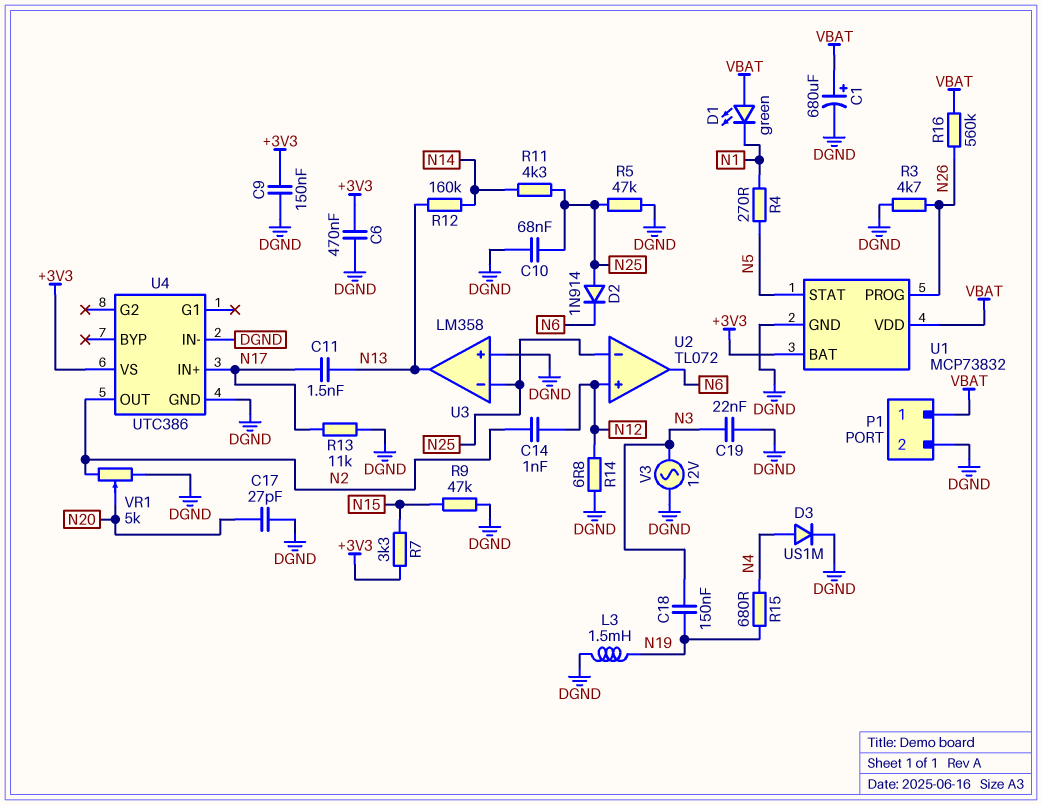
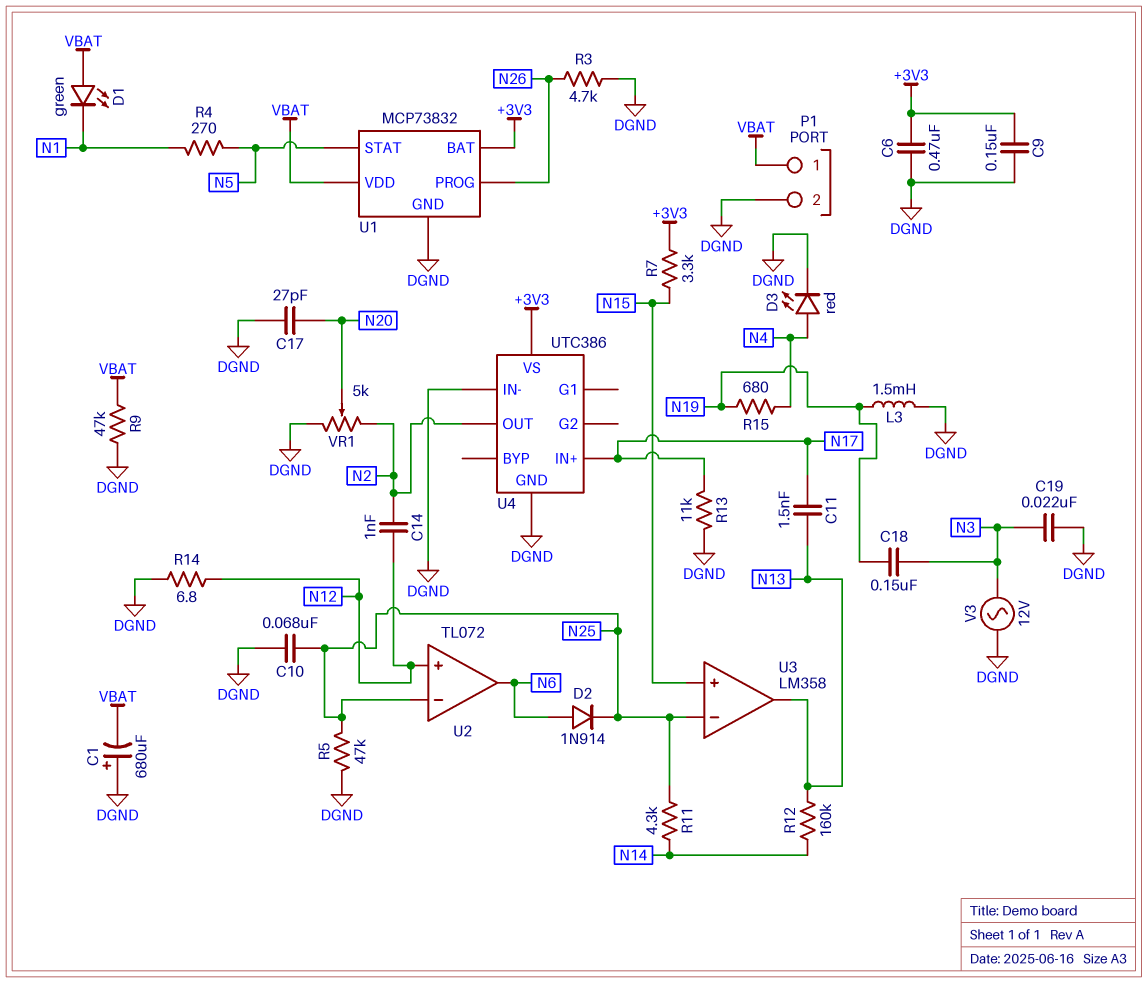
C1: 680uF (plus VBAT, minus DGND) -> 680uF (plus DGND, minus VBAT)
D2: diode 1N914 (A N25, K N6) -> diode 1N914 (A N6, K N25)
D3: diode US1M (A N4, K DGND) -> LED red (A N4, K DGND)
R9: 47k (DGND, N15) -> 47k (DGND, VBAT)
R16: 560k (N26, VBAT) -> none
U3 pin in+: DGND -> N15

